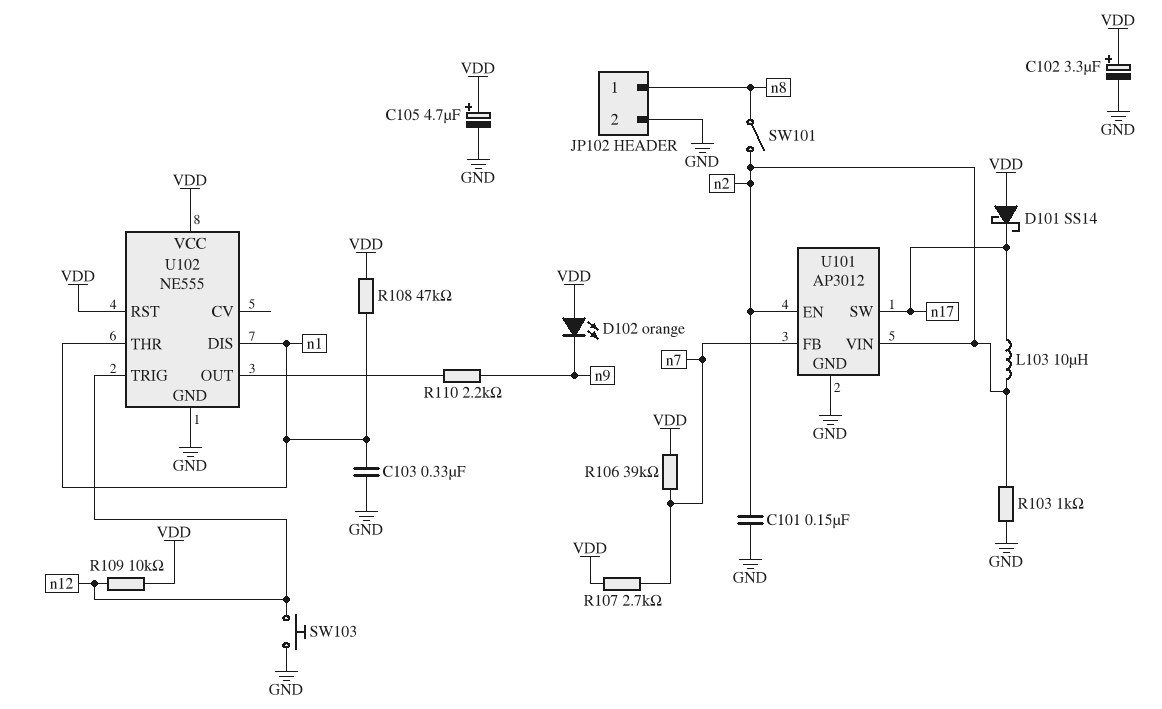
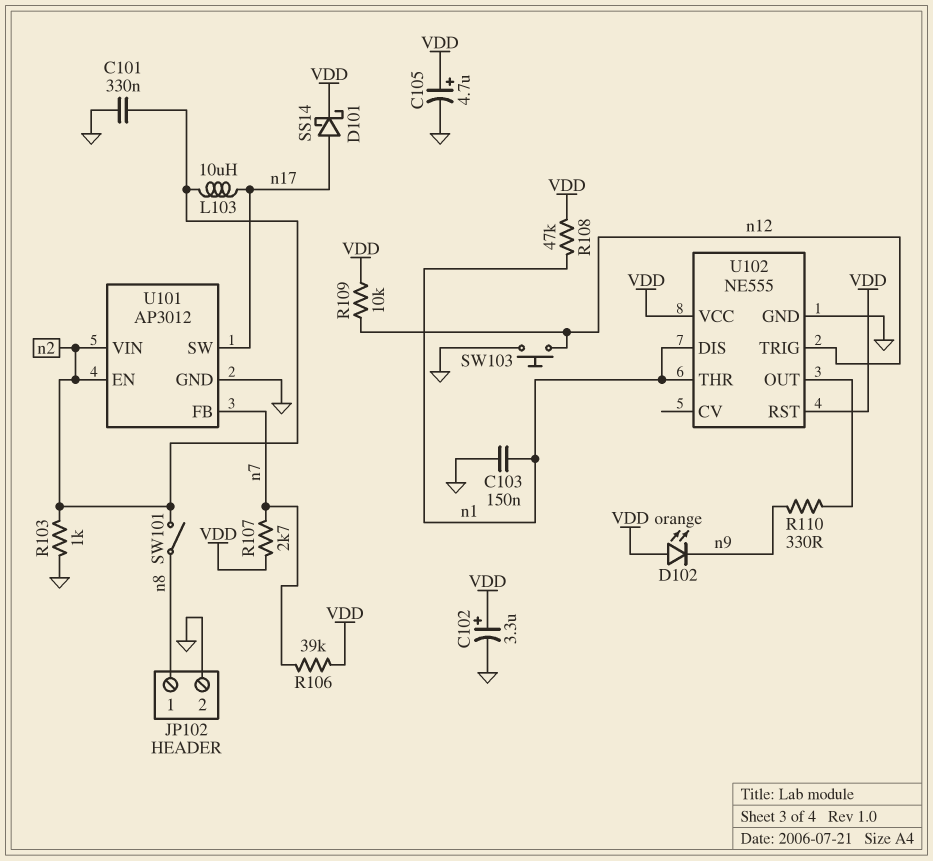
C101: 150nF (GND, n2) -> 330nF (GND, n2)
C103: 330nF (GND, n1) -> 150nF (GND, n1)
D101: schottky SS14 (A VDD, K n17) -> schottky SS14 (A n17, K VDD)
R110: 2.2k (U102/OUT, n9) -> 330 (U102/OUT, n9)

